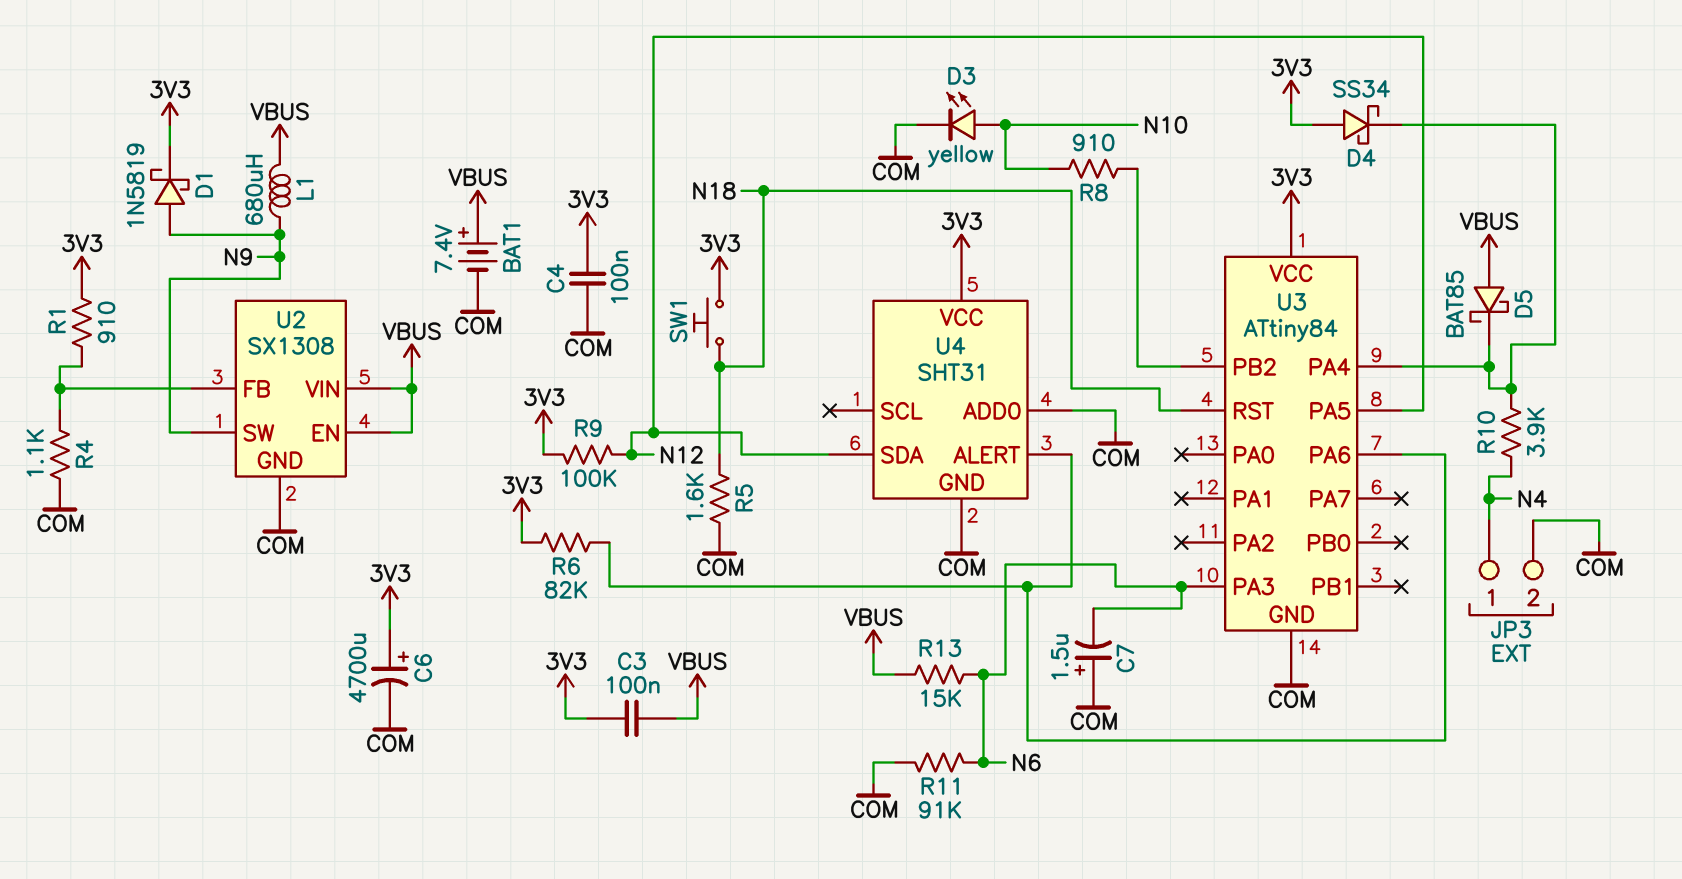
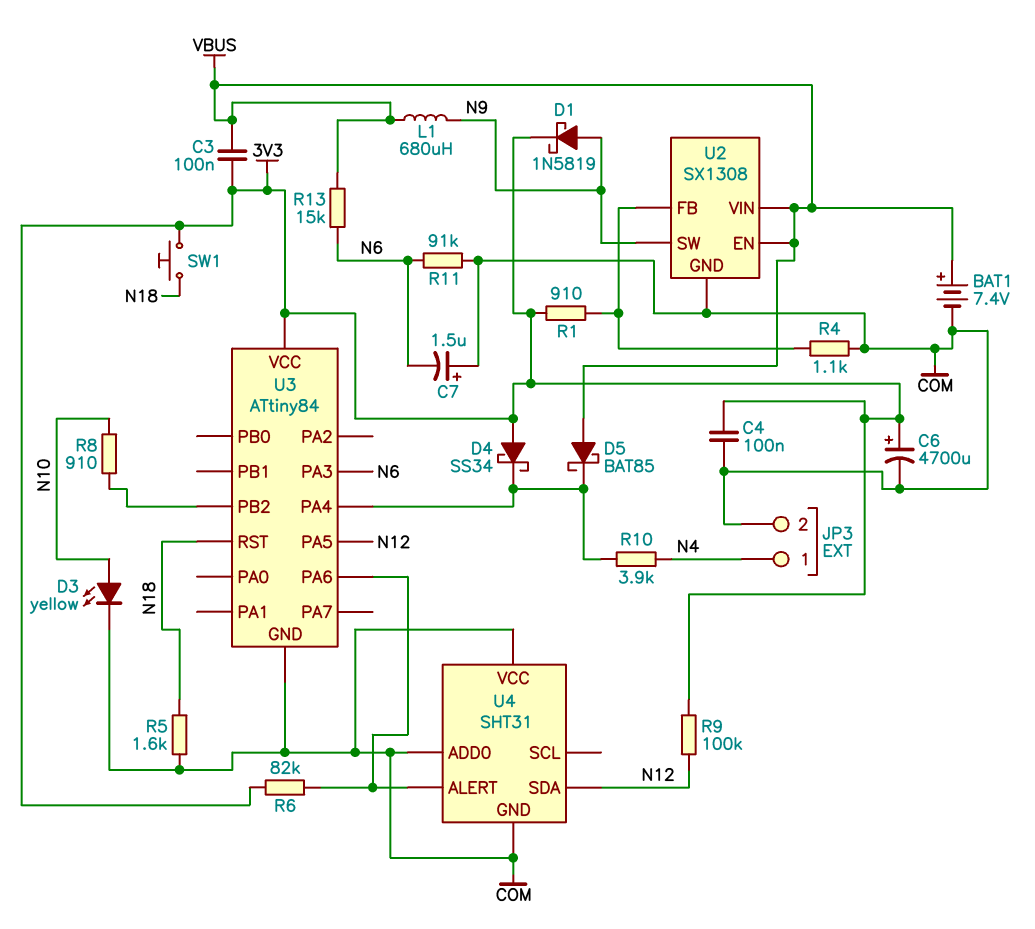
U4 pin VCC: 3V3 -> COM

